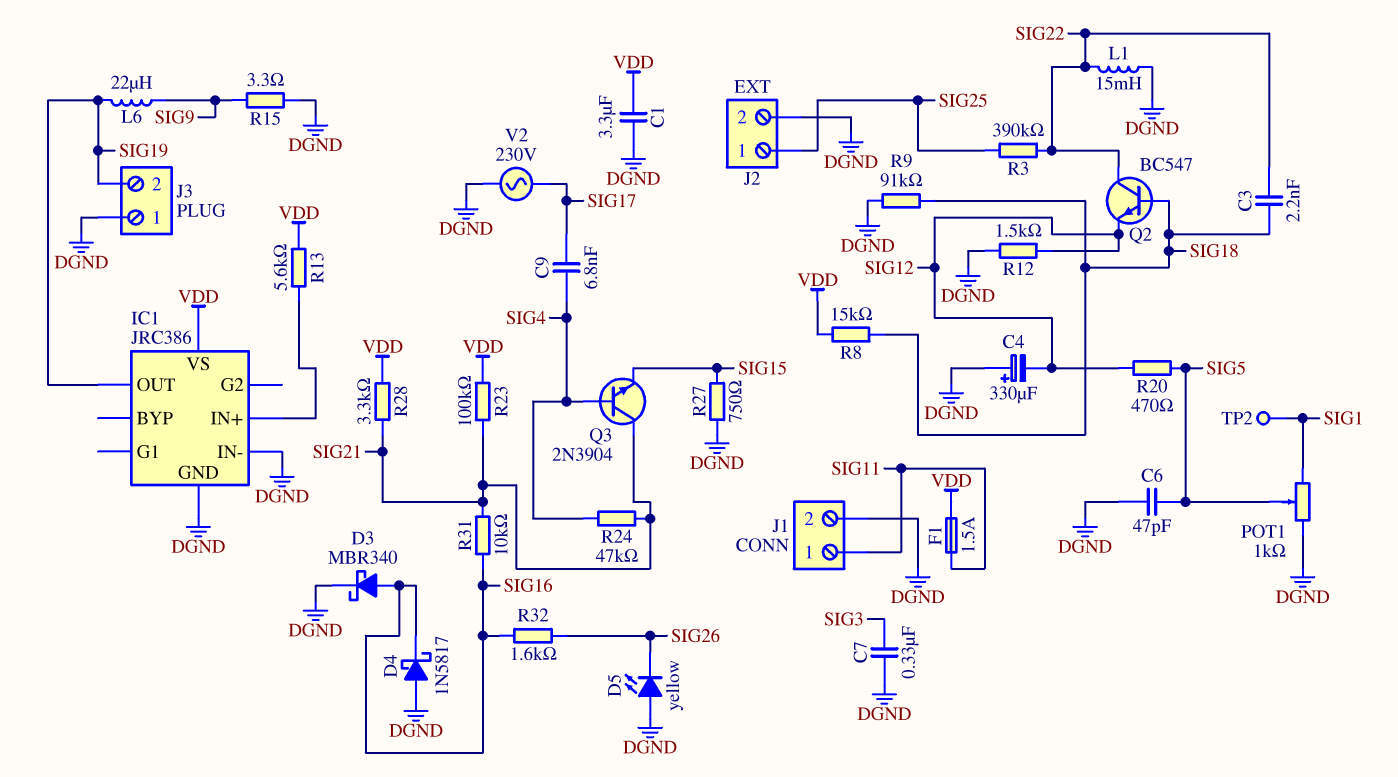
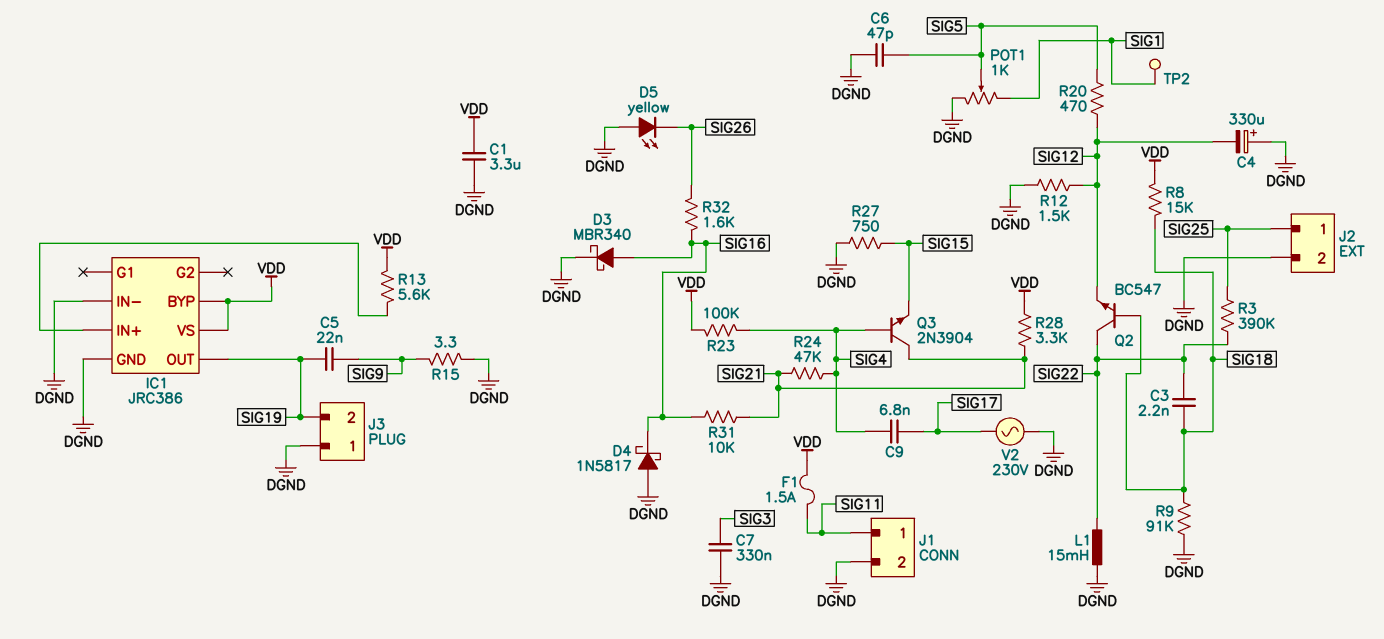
C5: none -> 22nF (SIG9, SIG19)
IC1 pin BYP: none -> VDD
L6: 22uH (SIG9, SIG19) -> none
R23: 100k (SIG21, VDD) -> 100k (SIG4, VDD)

